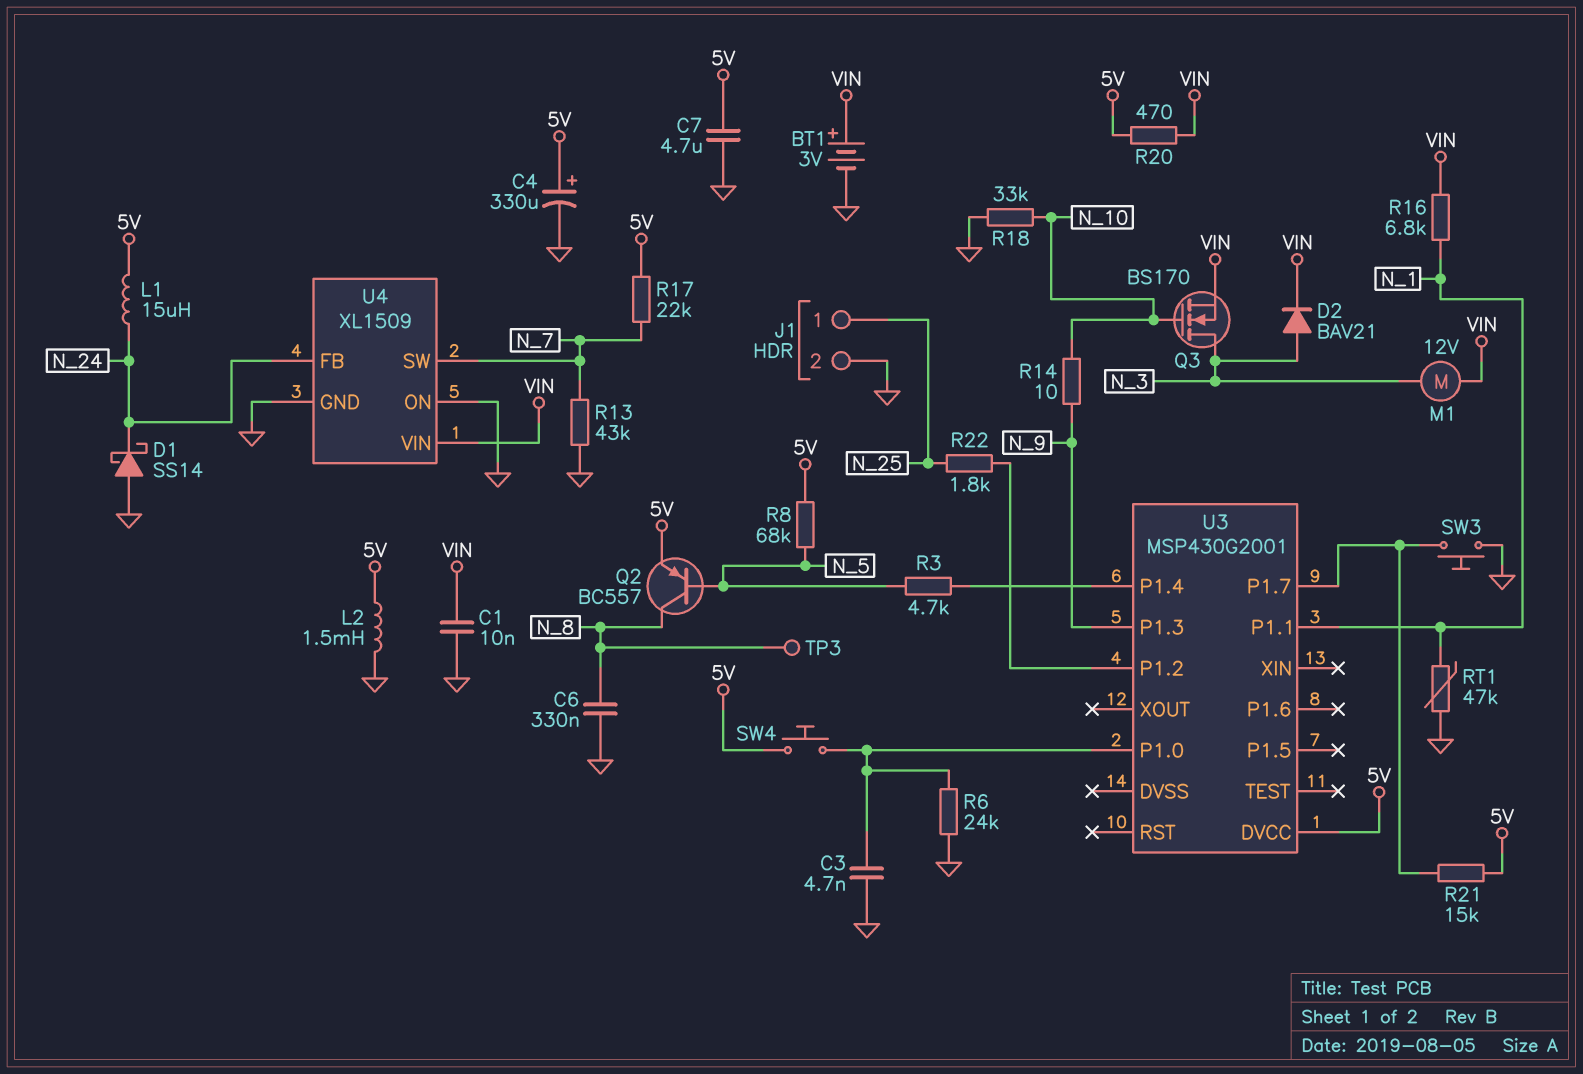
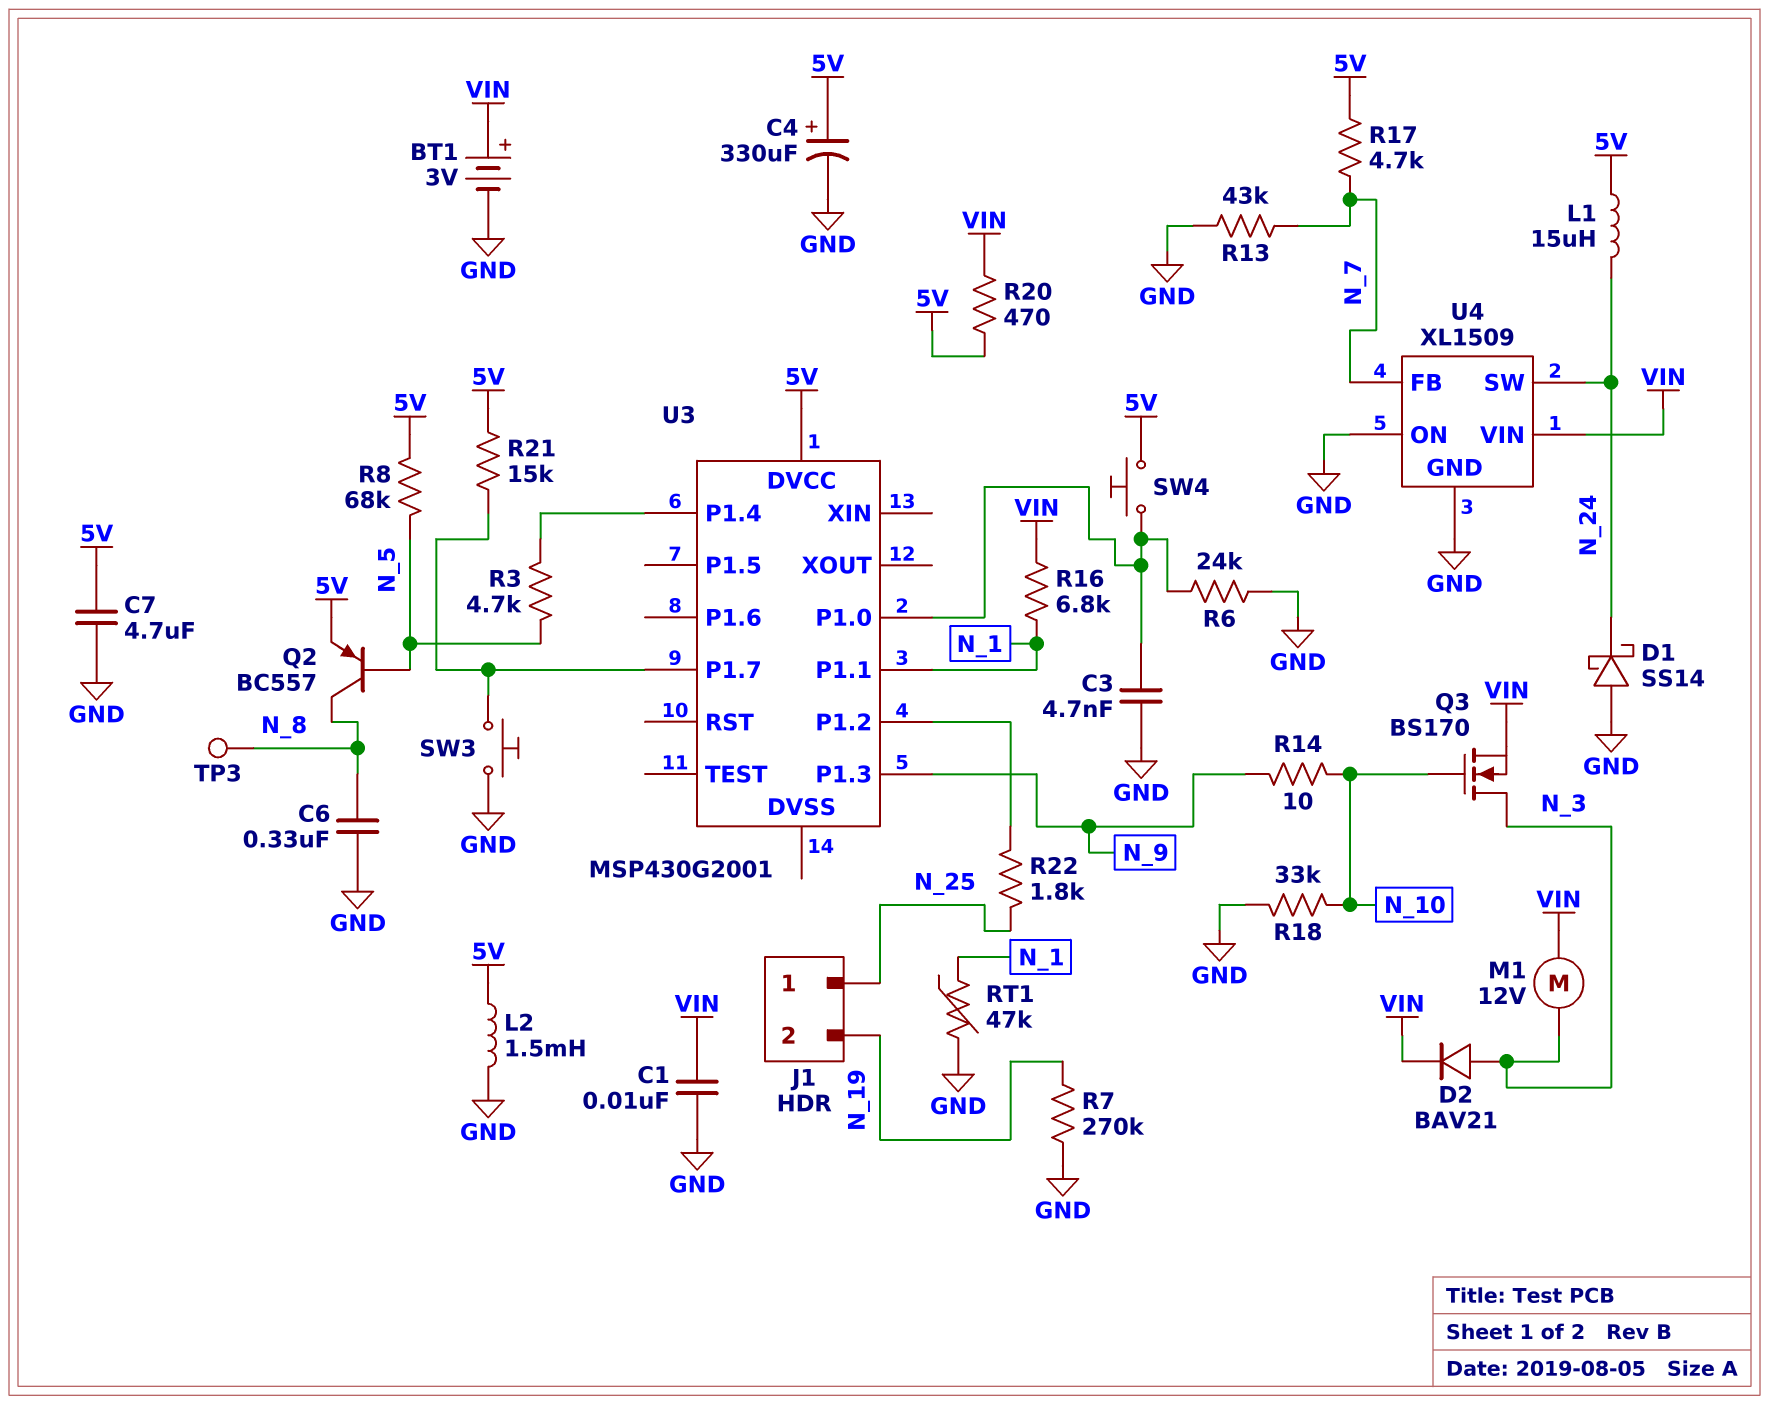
J1 pin 2: GND -> N_19
R7: none -> 270k (GND, N_19)
R17: 22k (5V, N_7) -> 4.7k (5V, N_7)
U4 pin FB: N_24 -> N_7
U4 pin SW: N_7 -> N_24

